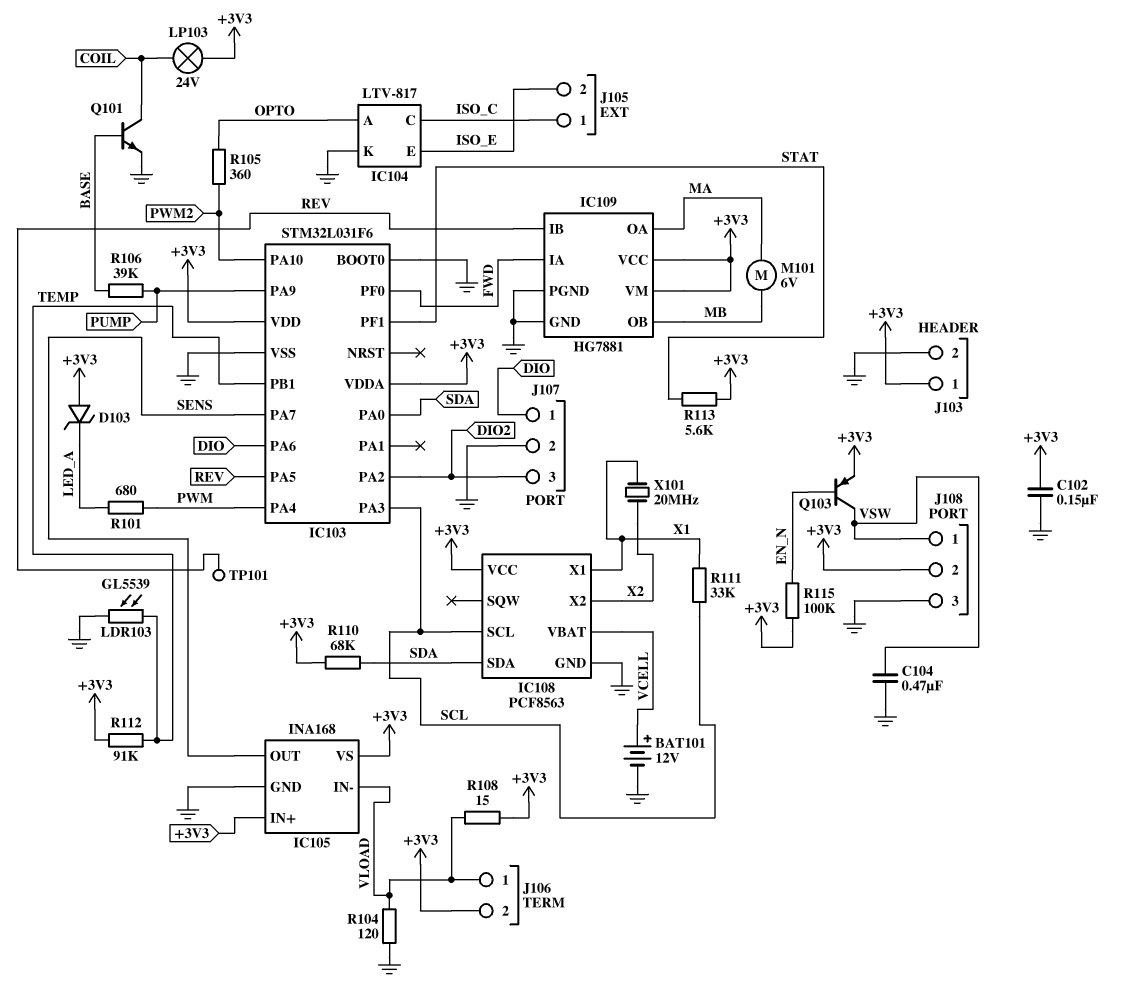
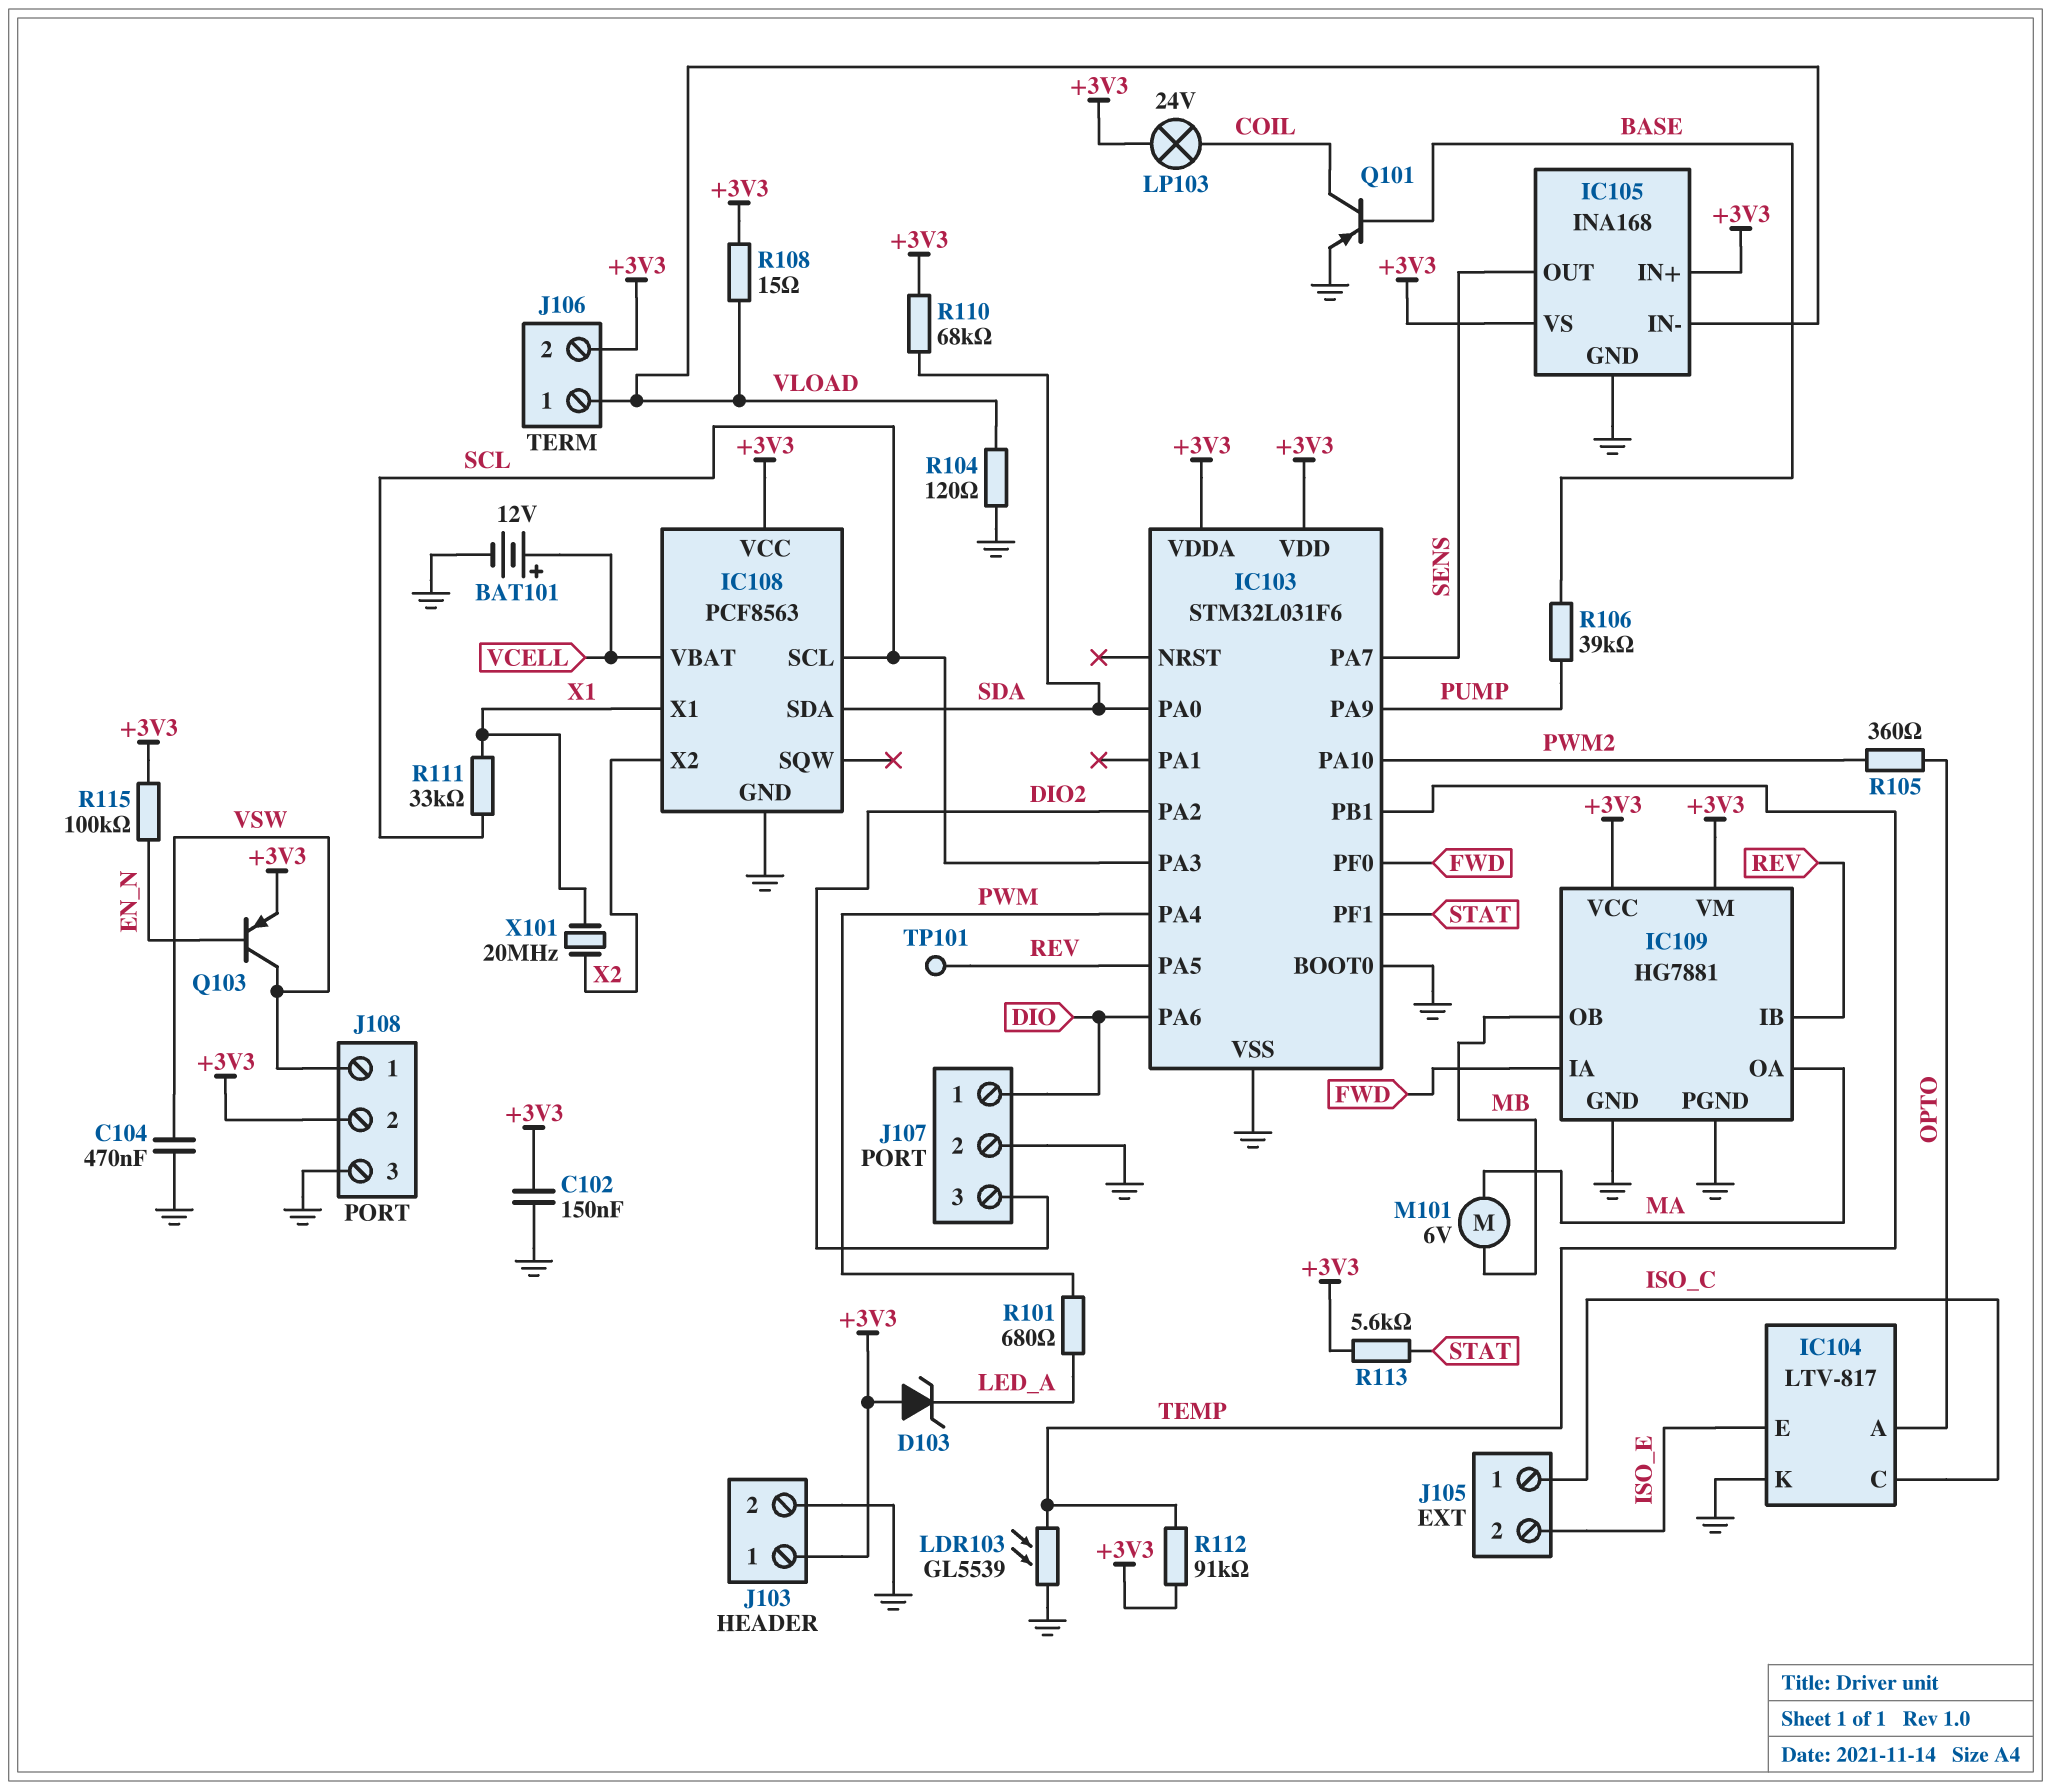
Q101: NPN (B BASE, C COIL, E GND) -> PNP (B BASE, C COIL, E GND)

